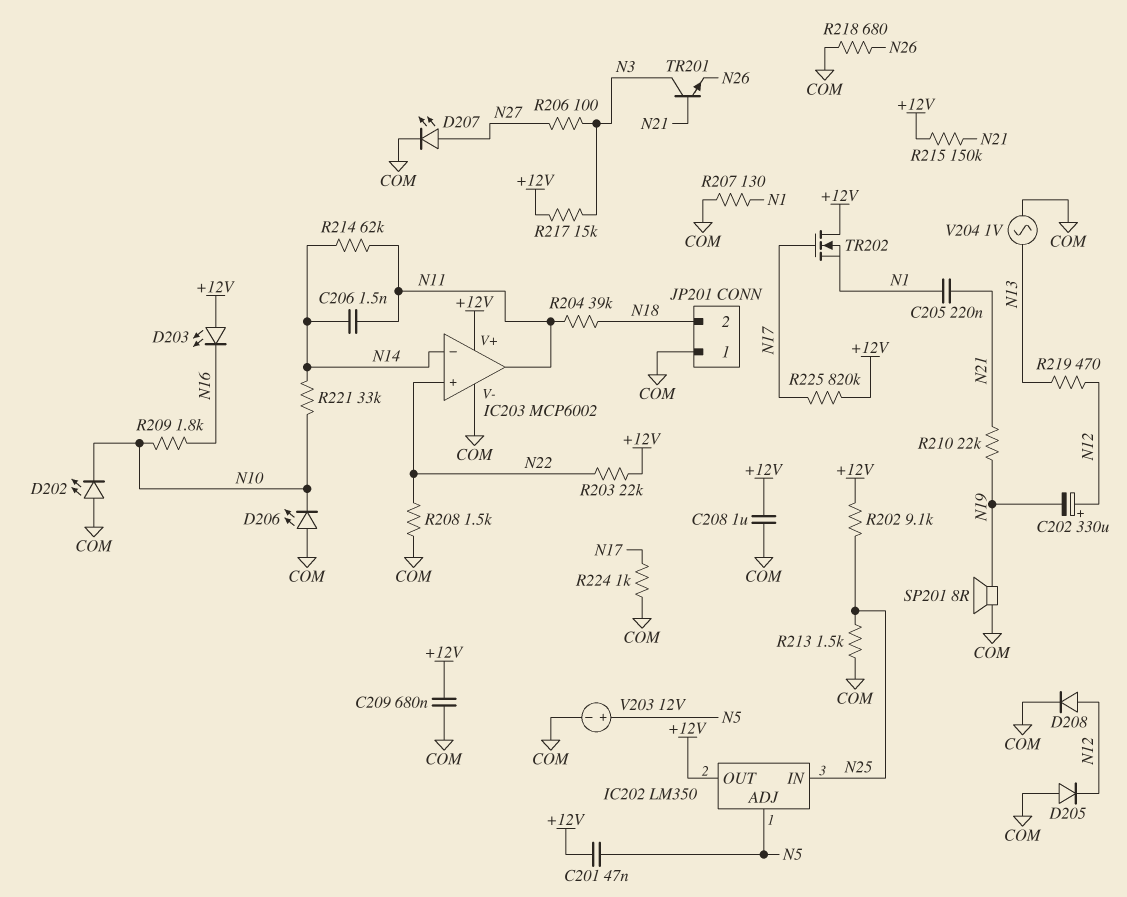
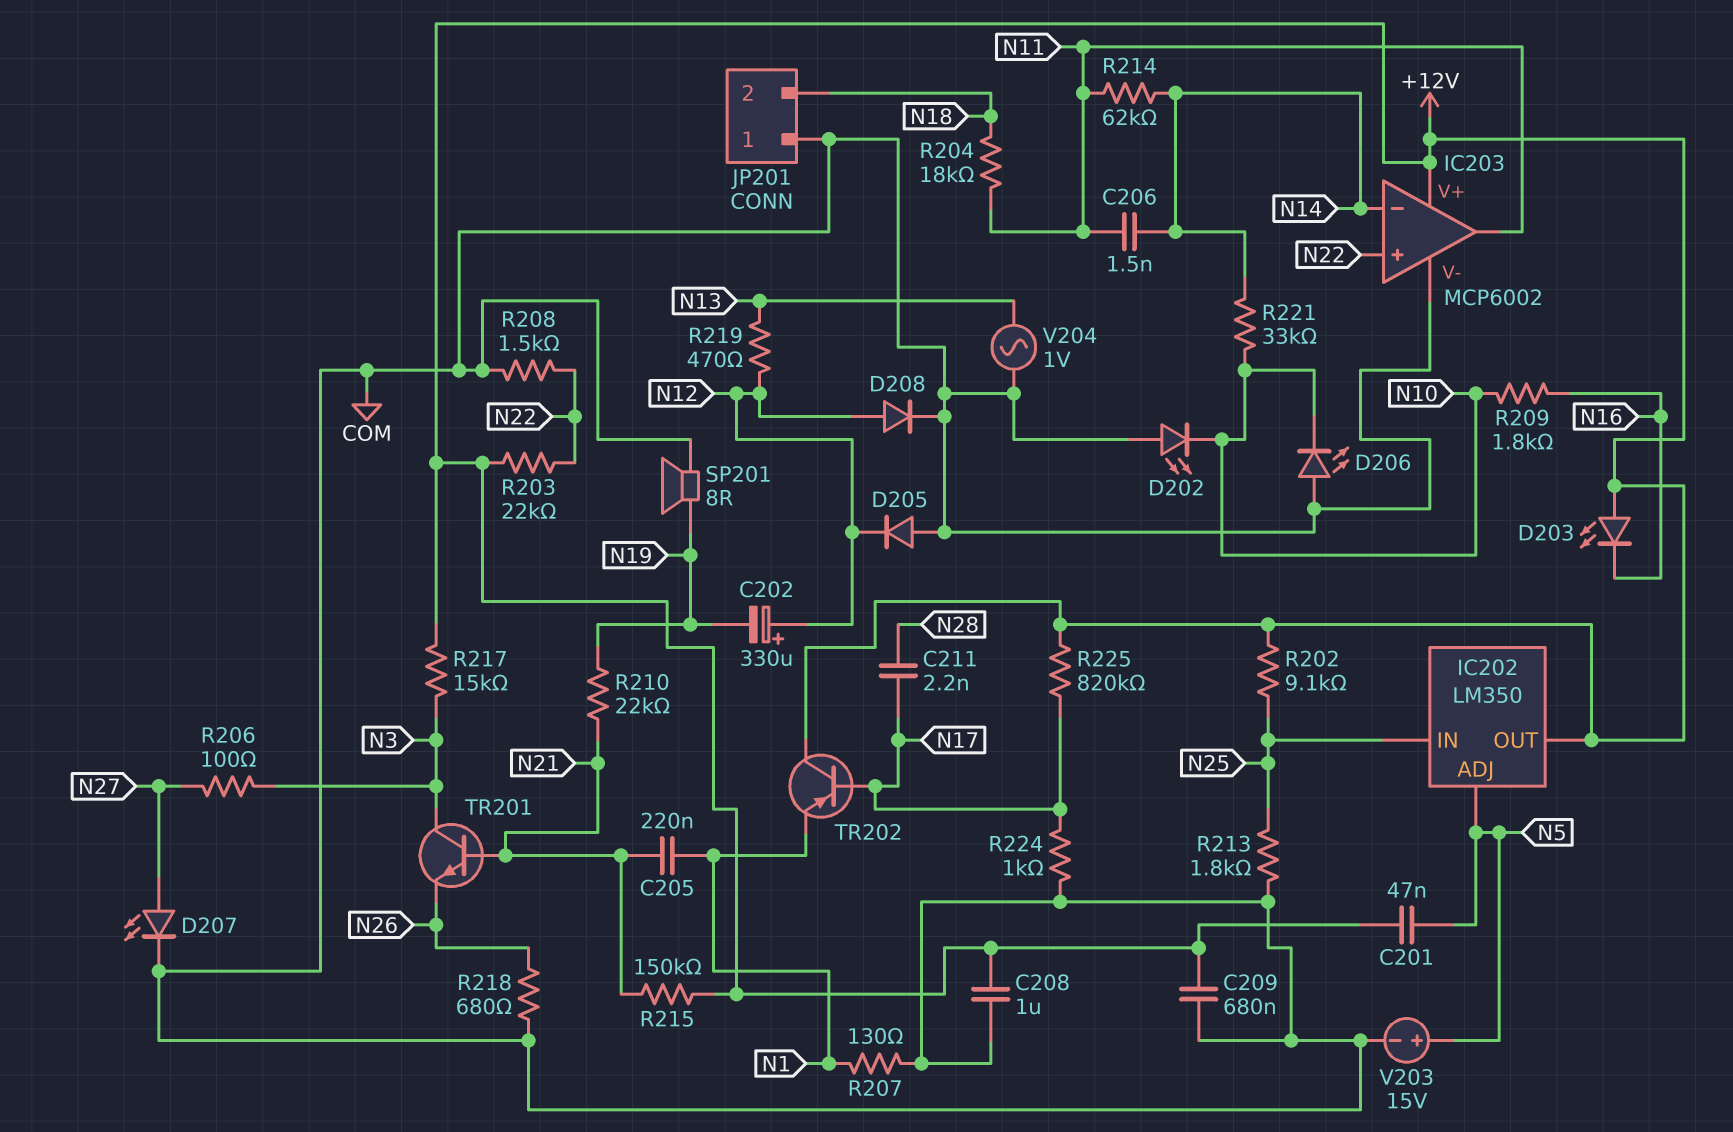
C211: none -> 2.2nF (N17, N28)
R204: 39k (N11, N18) -> 18k (N11, N18)
R213: 1.5k (COM, N25) -> 1.8k (COM, N25)
TR202: NMOS (G N17, D +12V, S N1) -> PNP (B N17, C +12V, E N1)
V203: 12V (plus N5, minus COM) -> 15V (plus N5, minus COM)

